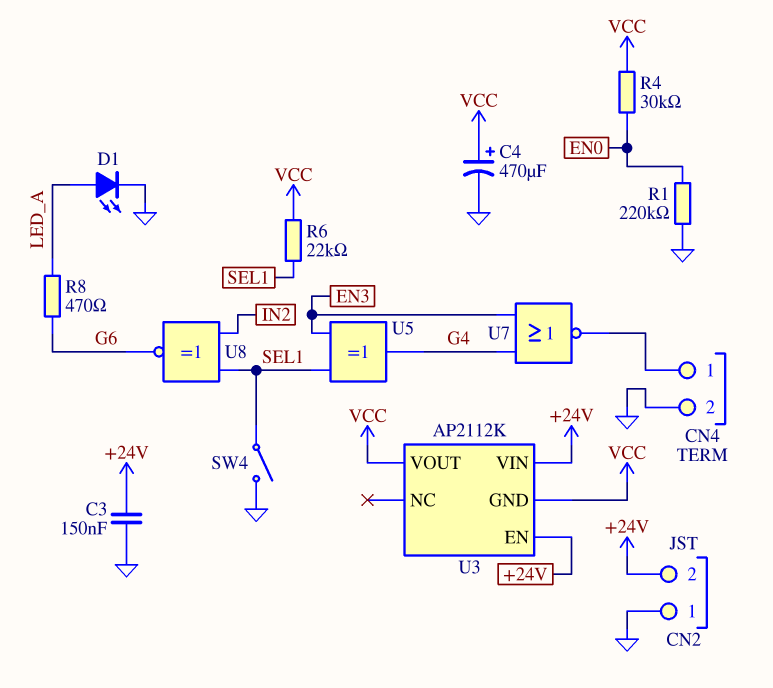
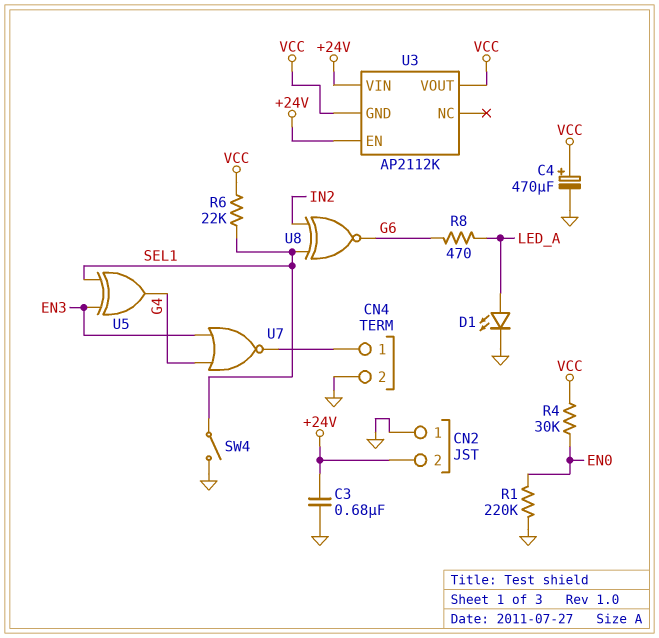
C3: 150nF (+24V, GND) -> 680nF (+24V, GND)

